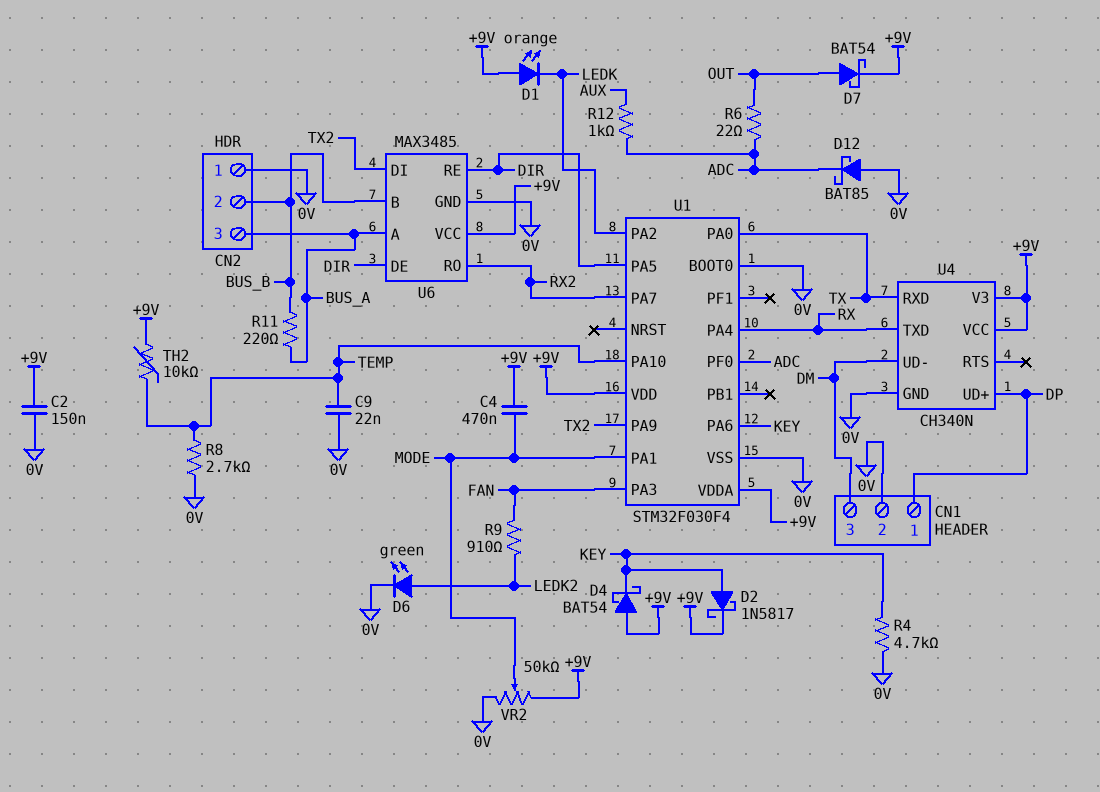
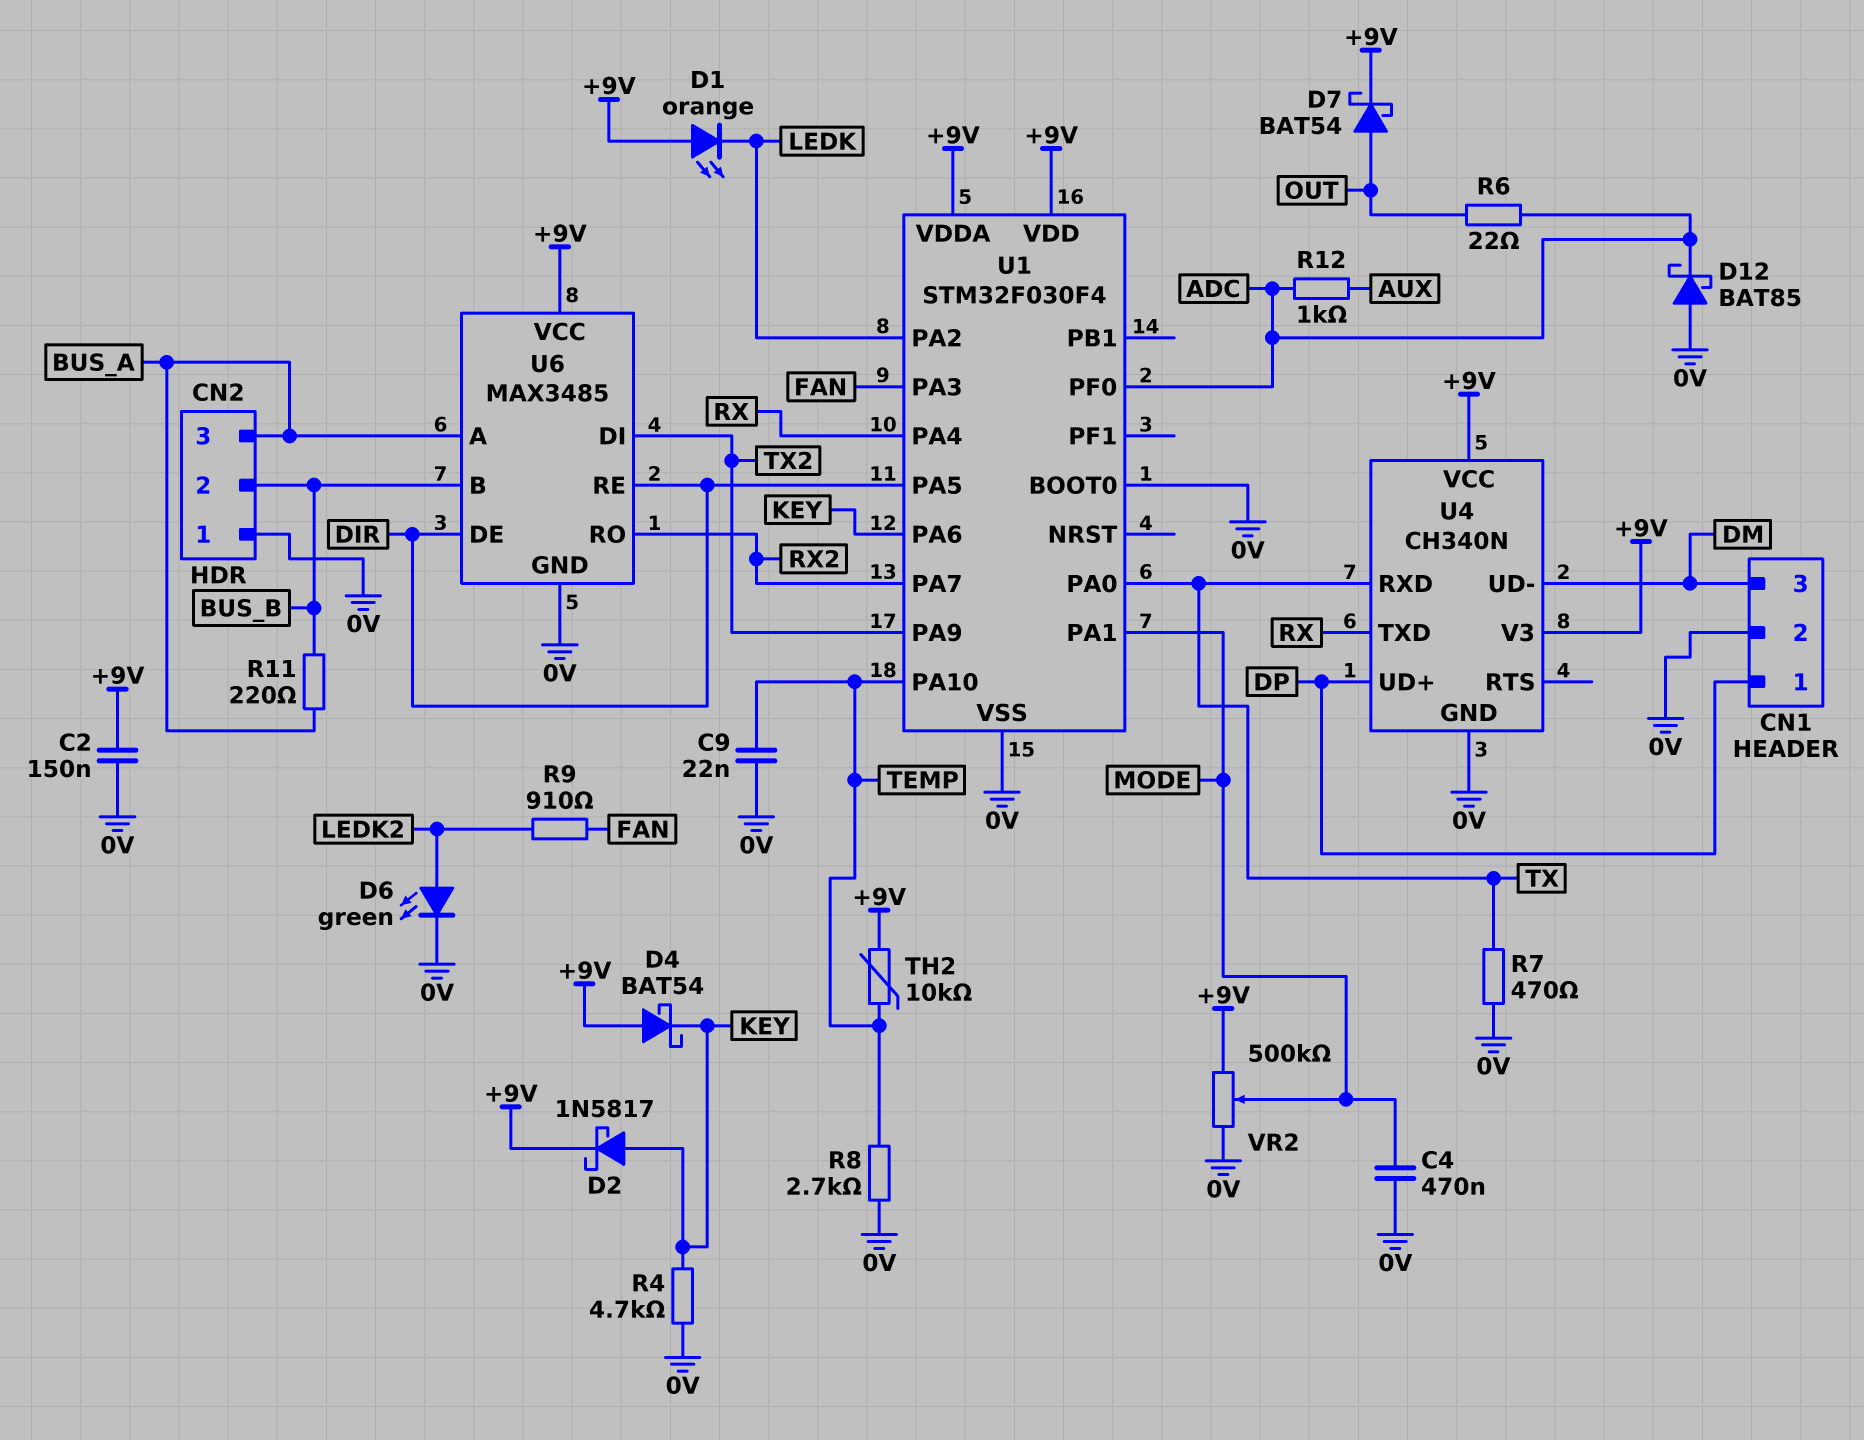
C4: 470nF (+9V, MODE) -> 470nF (0V, MODE)
R7: none -> 470 (0V, TX)
VR2: 50k (+9V, 0V, wiper MODE) -> 500k (+9V, 0V, wiper MODE)

